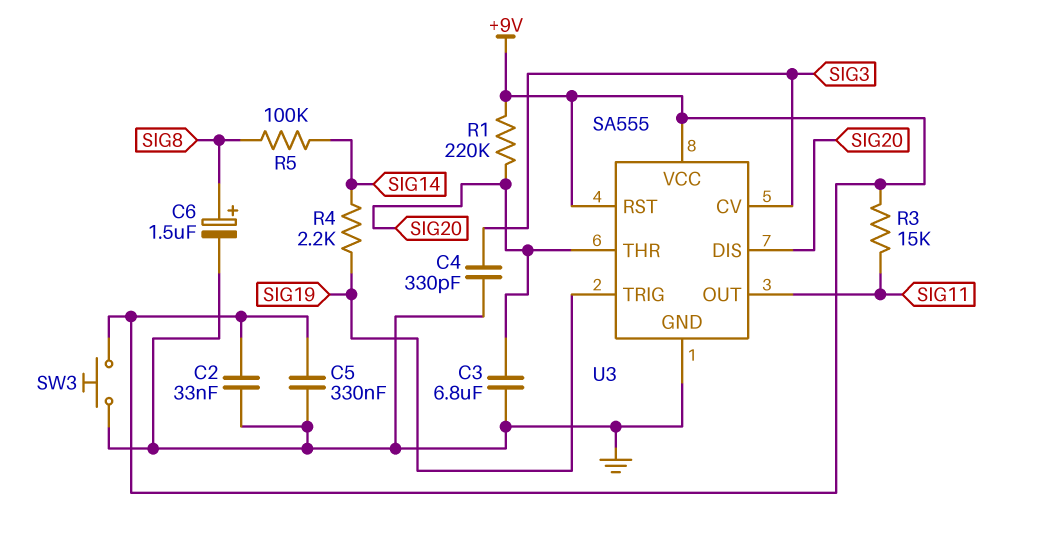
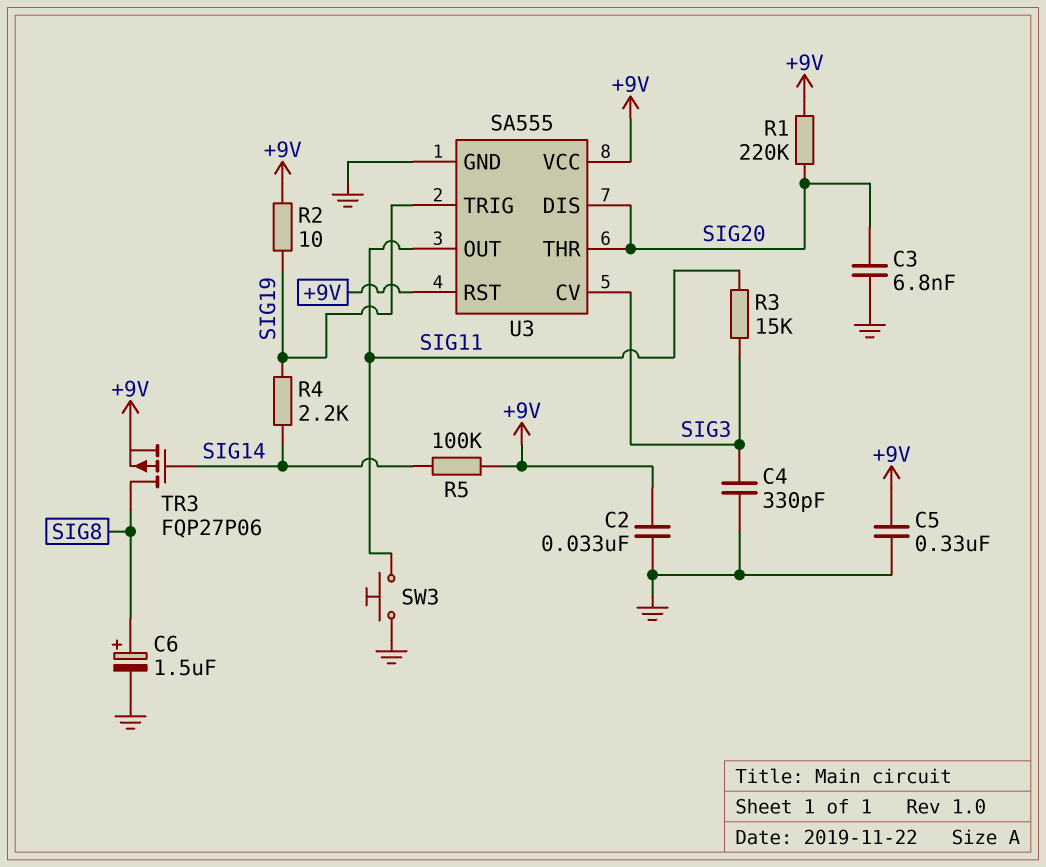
C3: 6.8uF (GND, SIG20) -> 6.8nF (GND, SIG20)
R2: none -> 10 (+9V, SIG19)
R3: 15k (+9V, SIG11) -> 15k (SIG3, SIG11)
R5: 100k (SIG8, SIG14) -> 100k (+9V, SIG14)
SW3: button (+9V, GND) -> button (GND, SIG11)
TR3: none -> PMOS FQP27P06 (G SIG14, D SIG8, S +9V)

